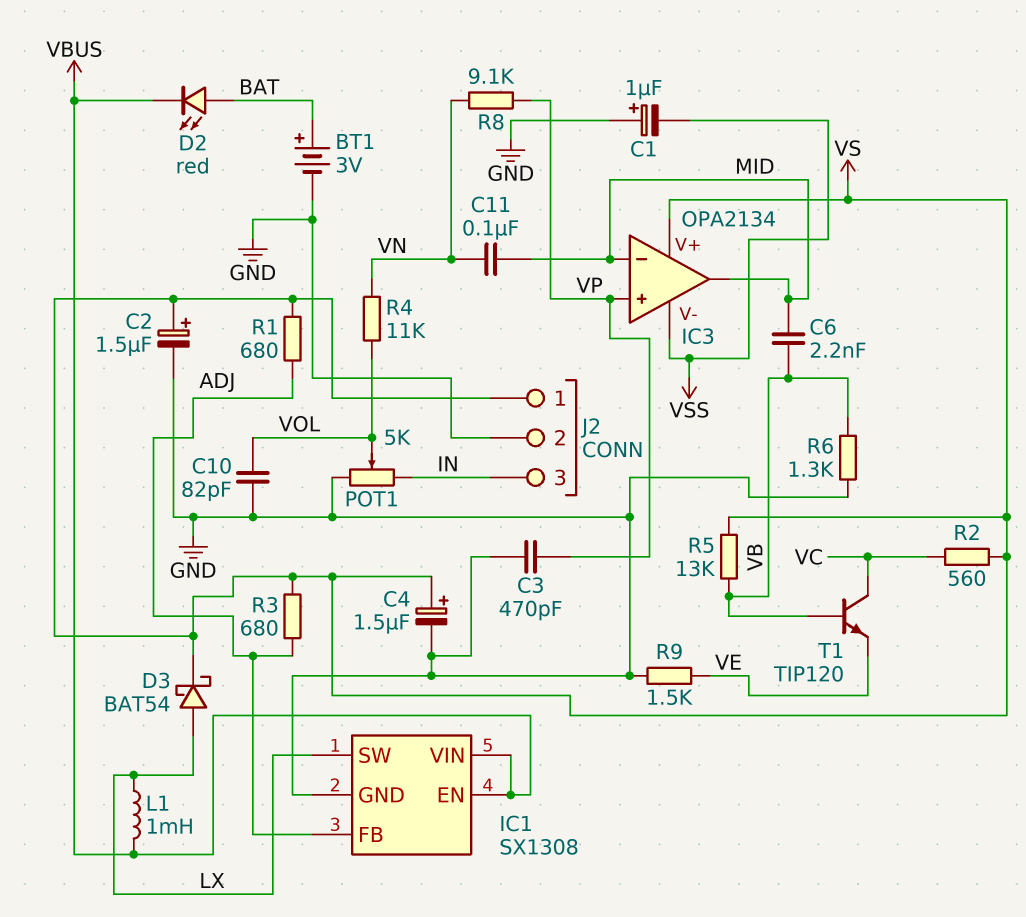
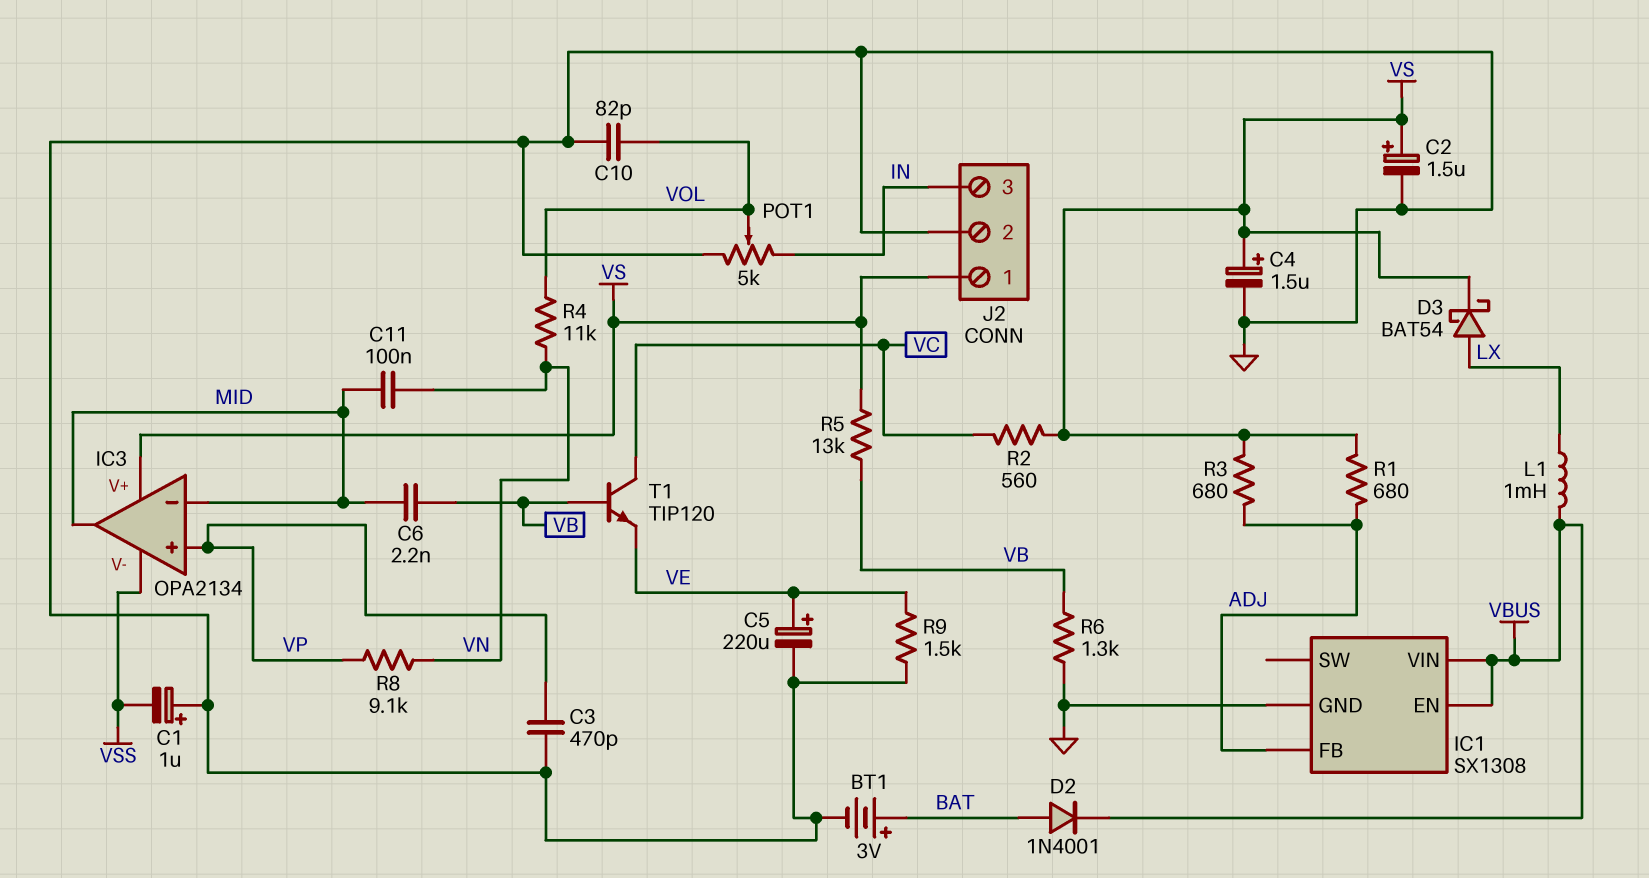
C5: none -> 220uF (plus VE, minus GND)
D2: LED red (A BAT, K VBUS) -> diode 1N4001 (A BAT, K VBUS)
IC1 pin SW: LX -> none

